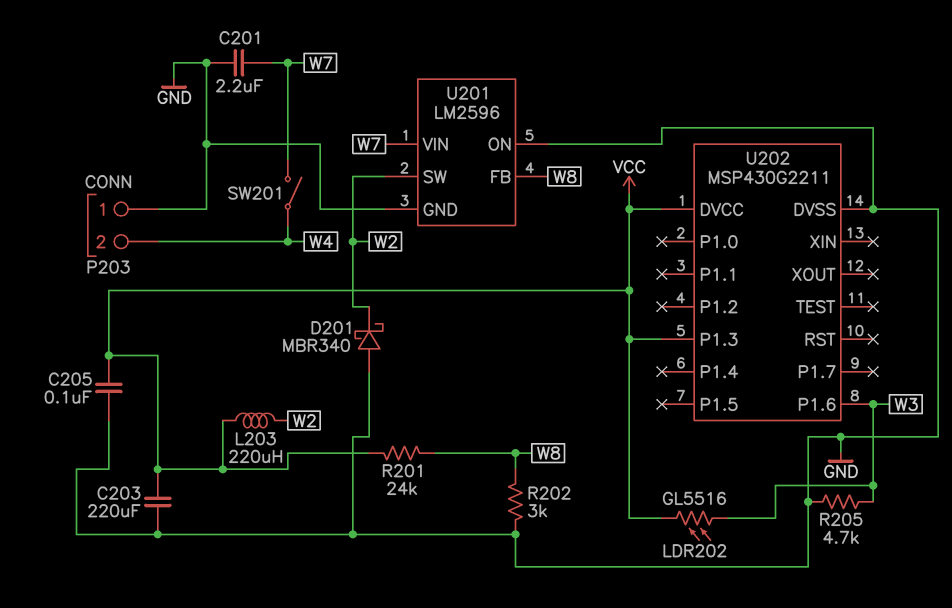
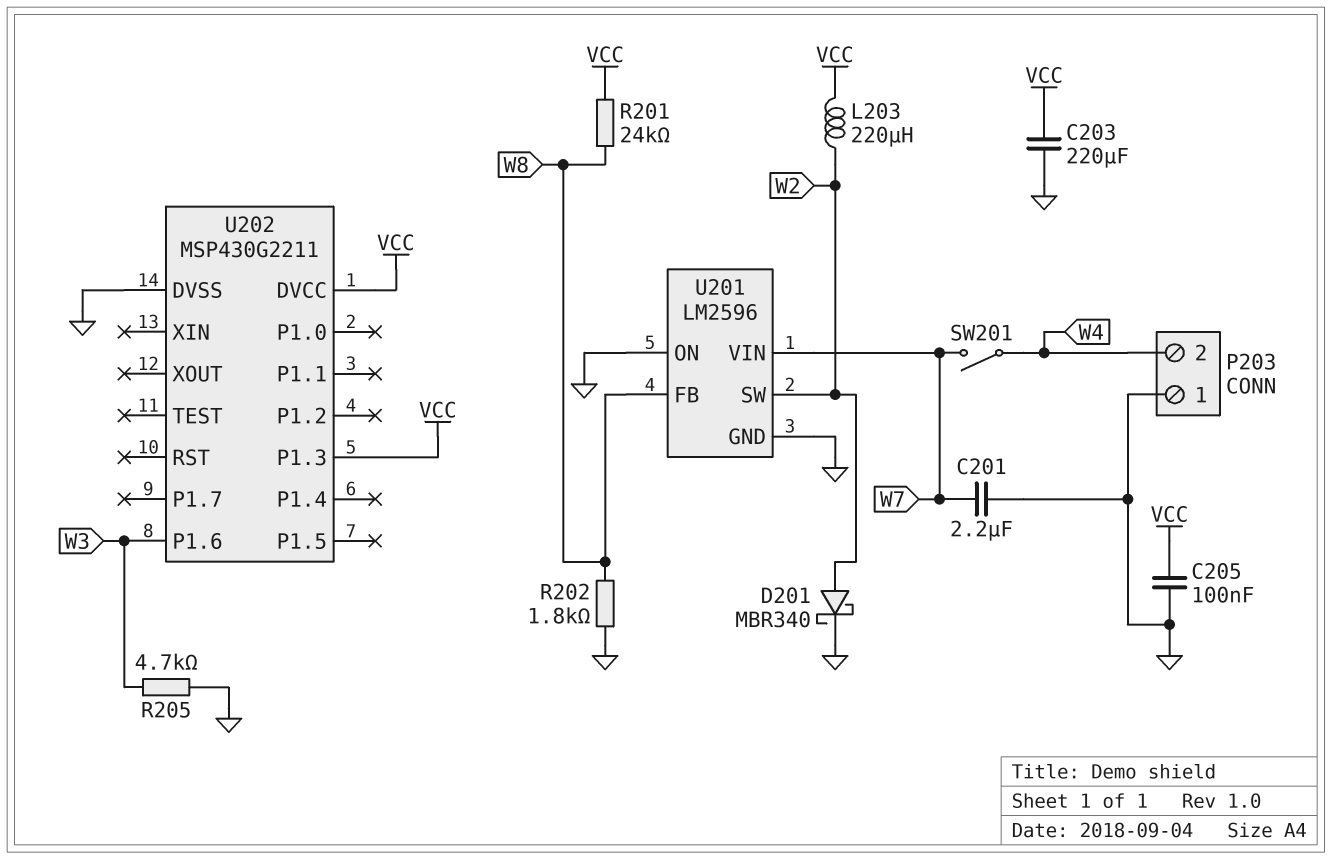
D201: schottky MBR340 (A GND, K W2) -> schottky MBR340 (A W2, K GND)
LDR202: GL5516 (VCC, W3) -> none
R202: 3k (GND, W8) -> 1.8k (GND, W8)

